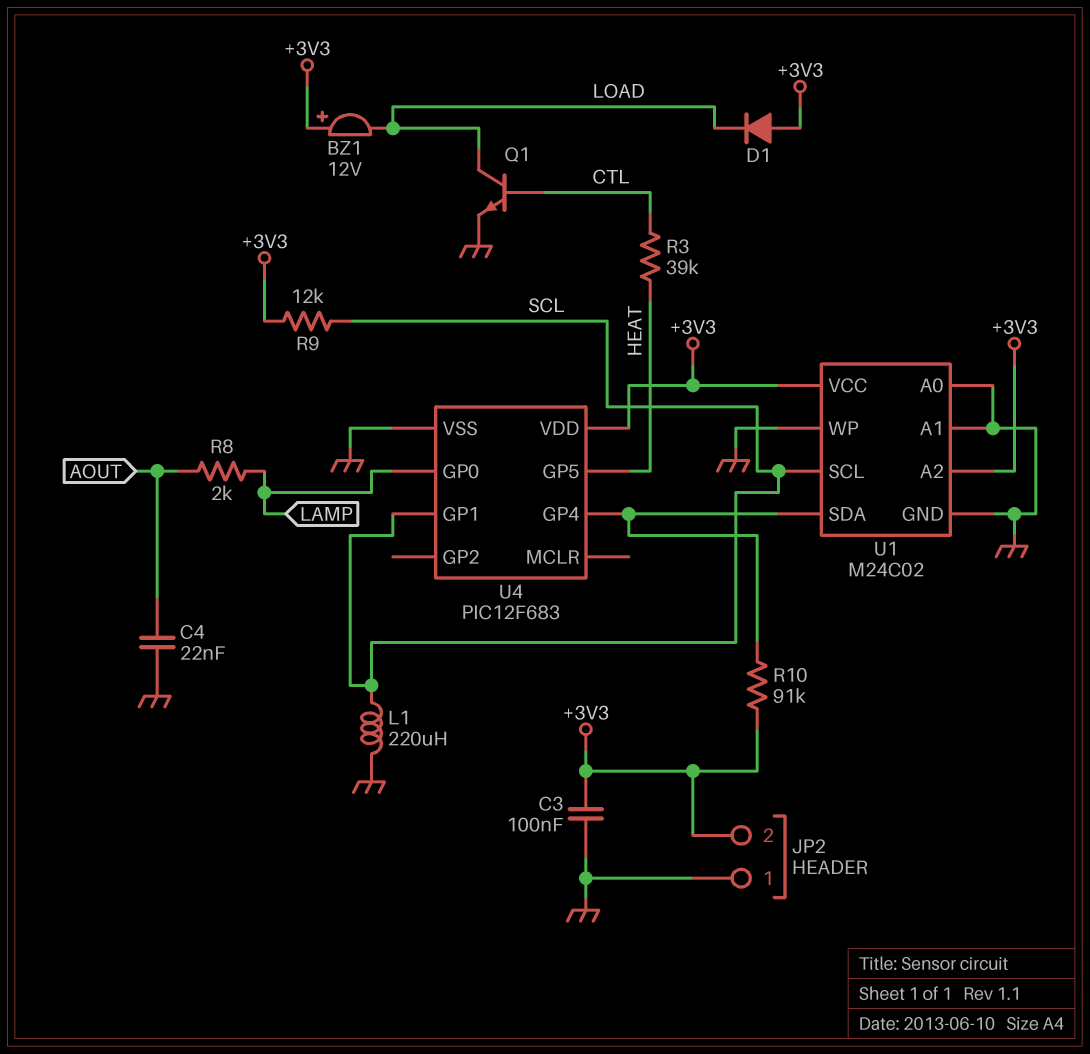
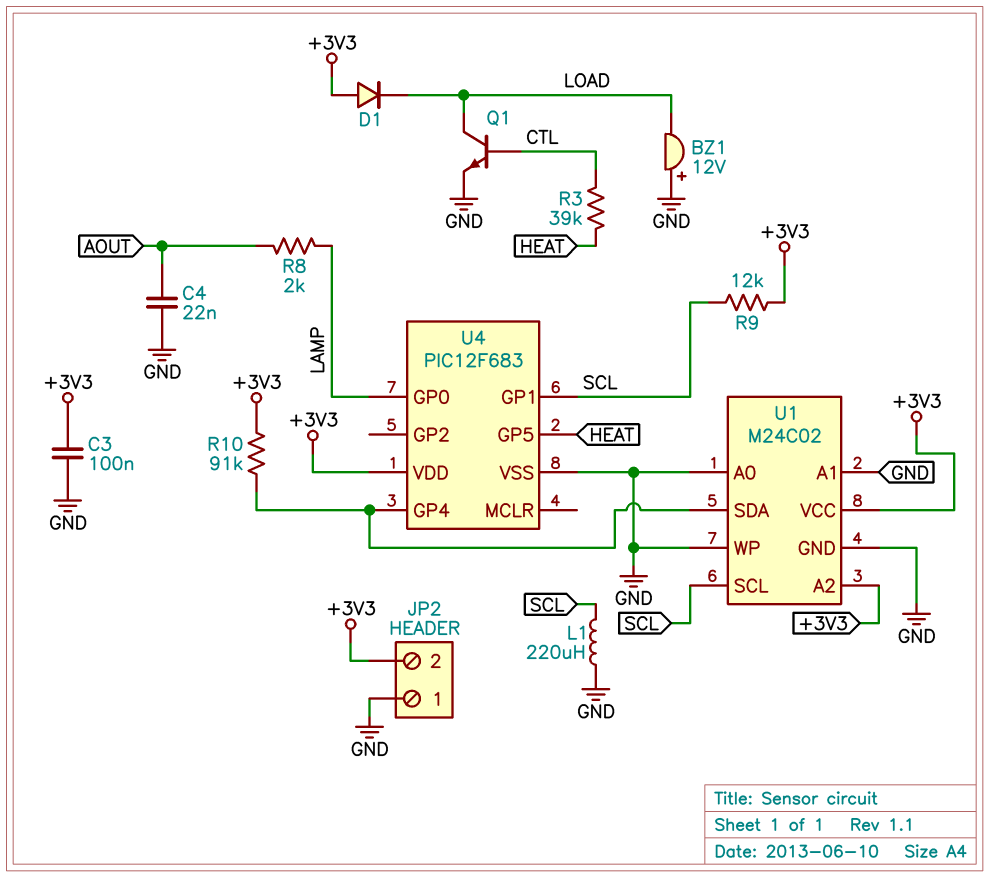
BZ1: buzzer 12V (plus +3V3, minus LOAD) -> buzzer 12V (plus GND, minus LOAD)

